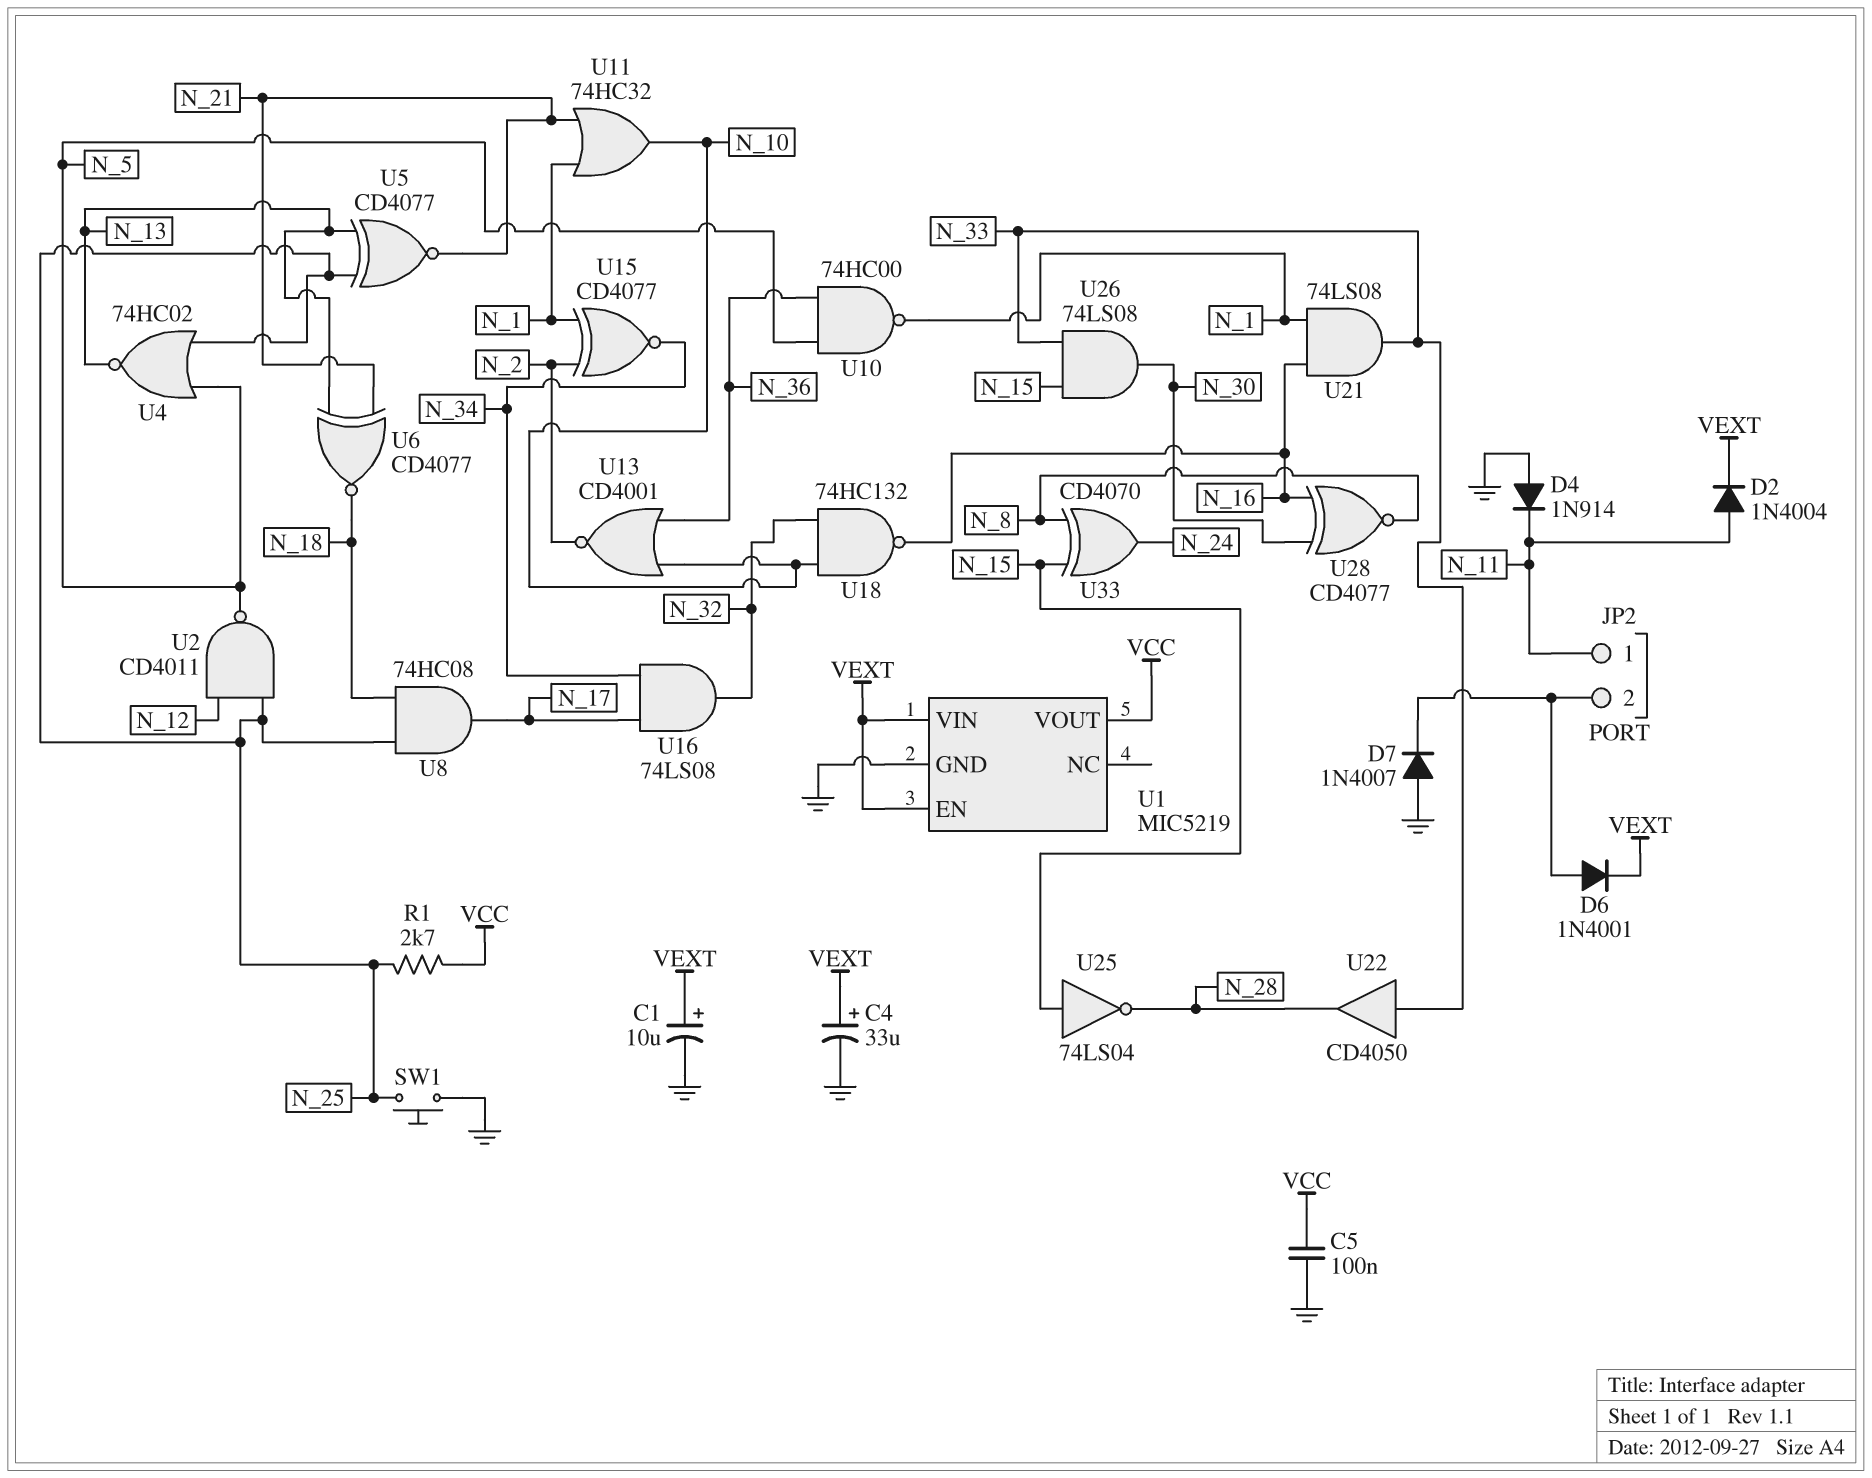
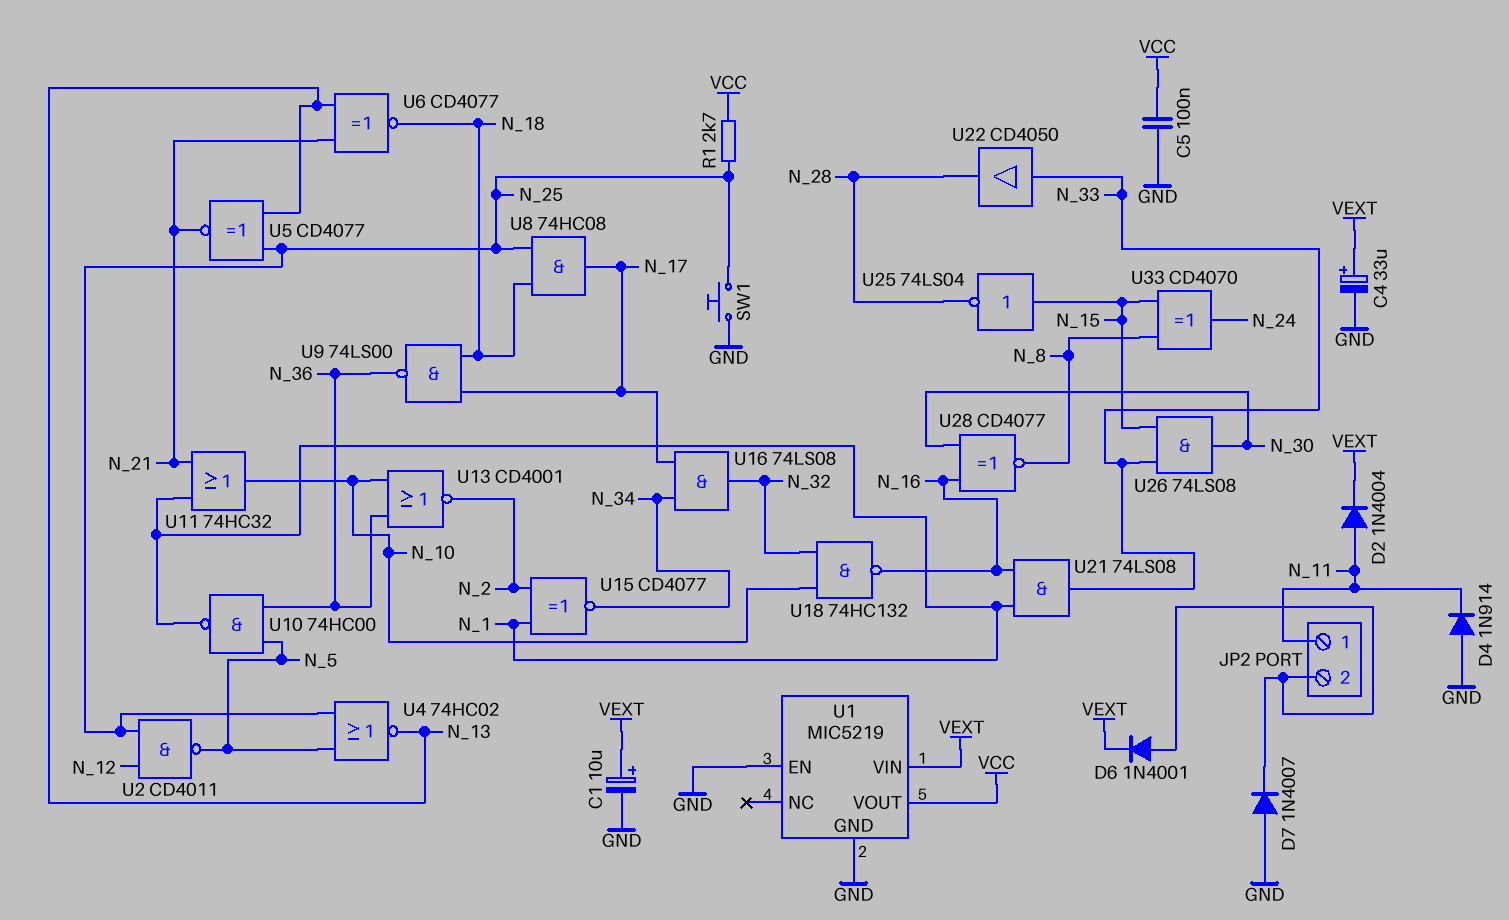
U1 pin EN: VEXT -> GND
U9: none -> NAND 74LS00 (in N_17, in N_18, out N_36)

